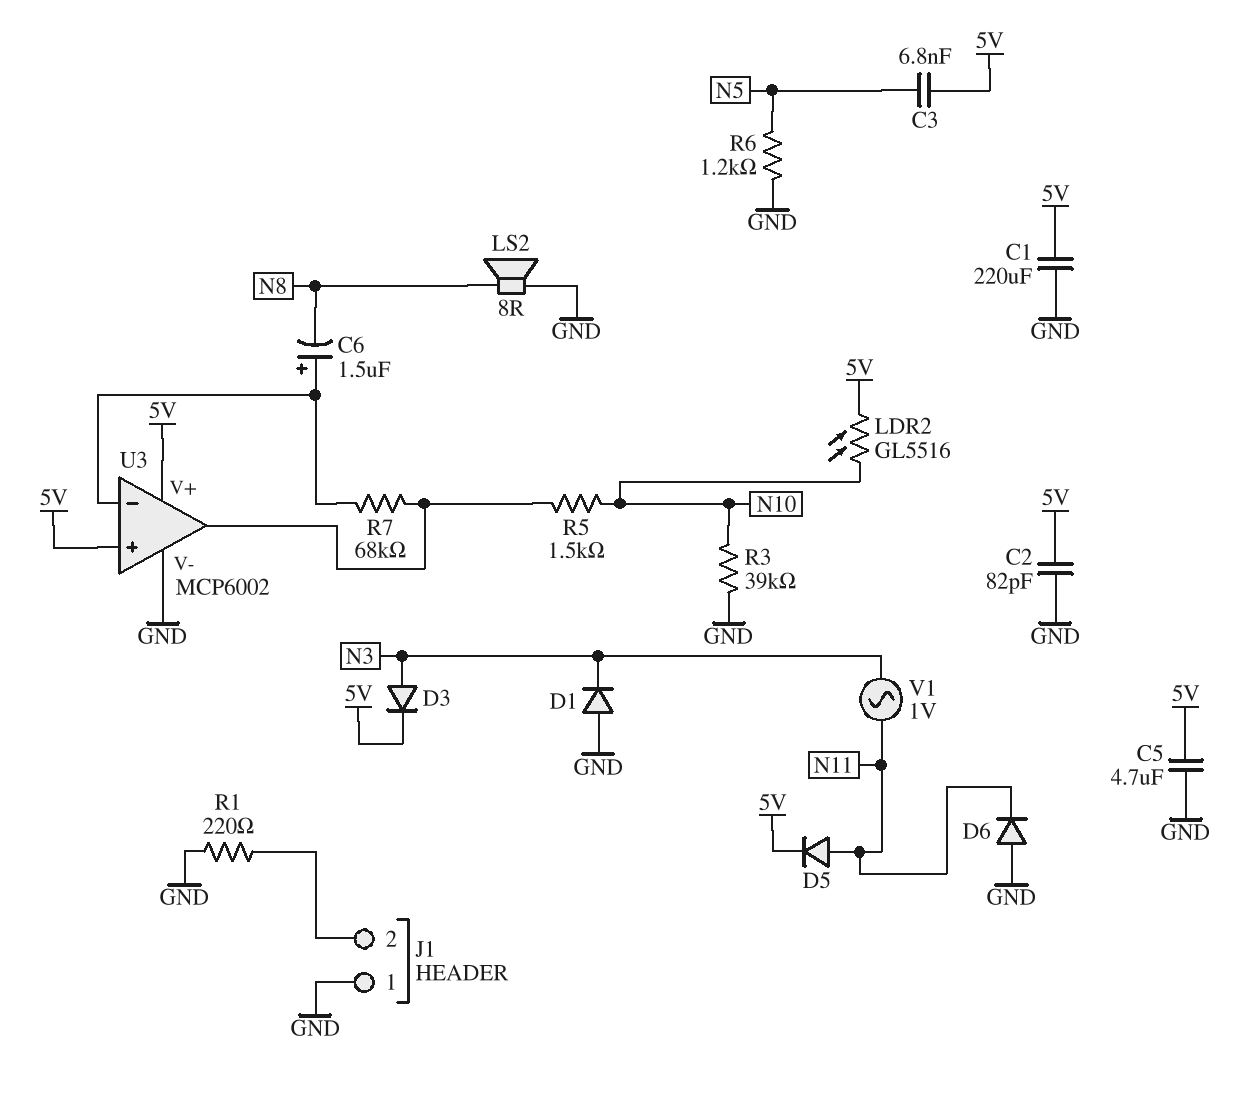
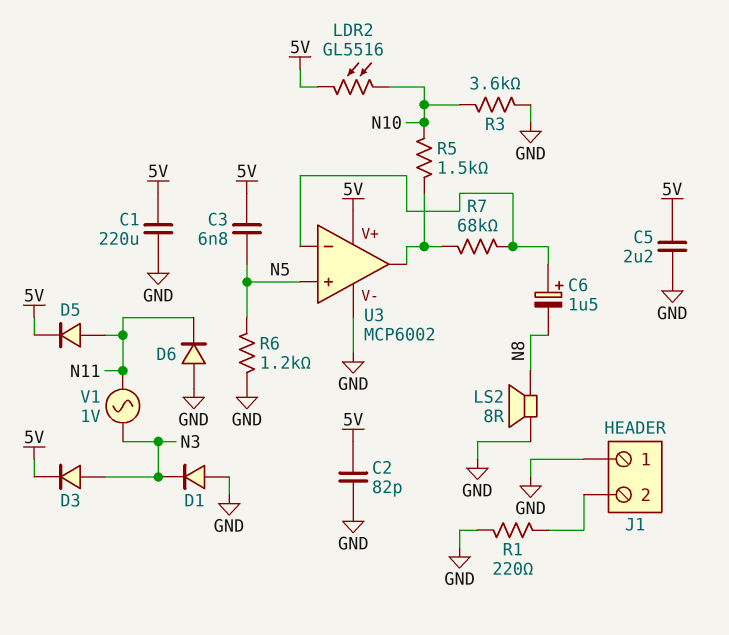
C5: 4.7uF (5V, GND) -> 2.2uF (5V, GND)
R3: 39k (GND, N10) -> 3.6k (GND, N10)
U3 pin in+: 5V -> N5

